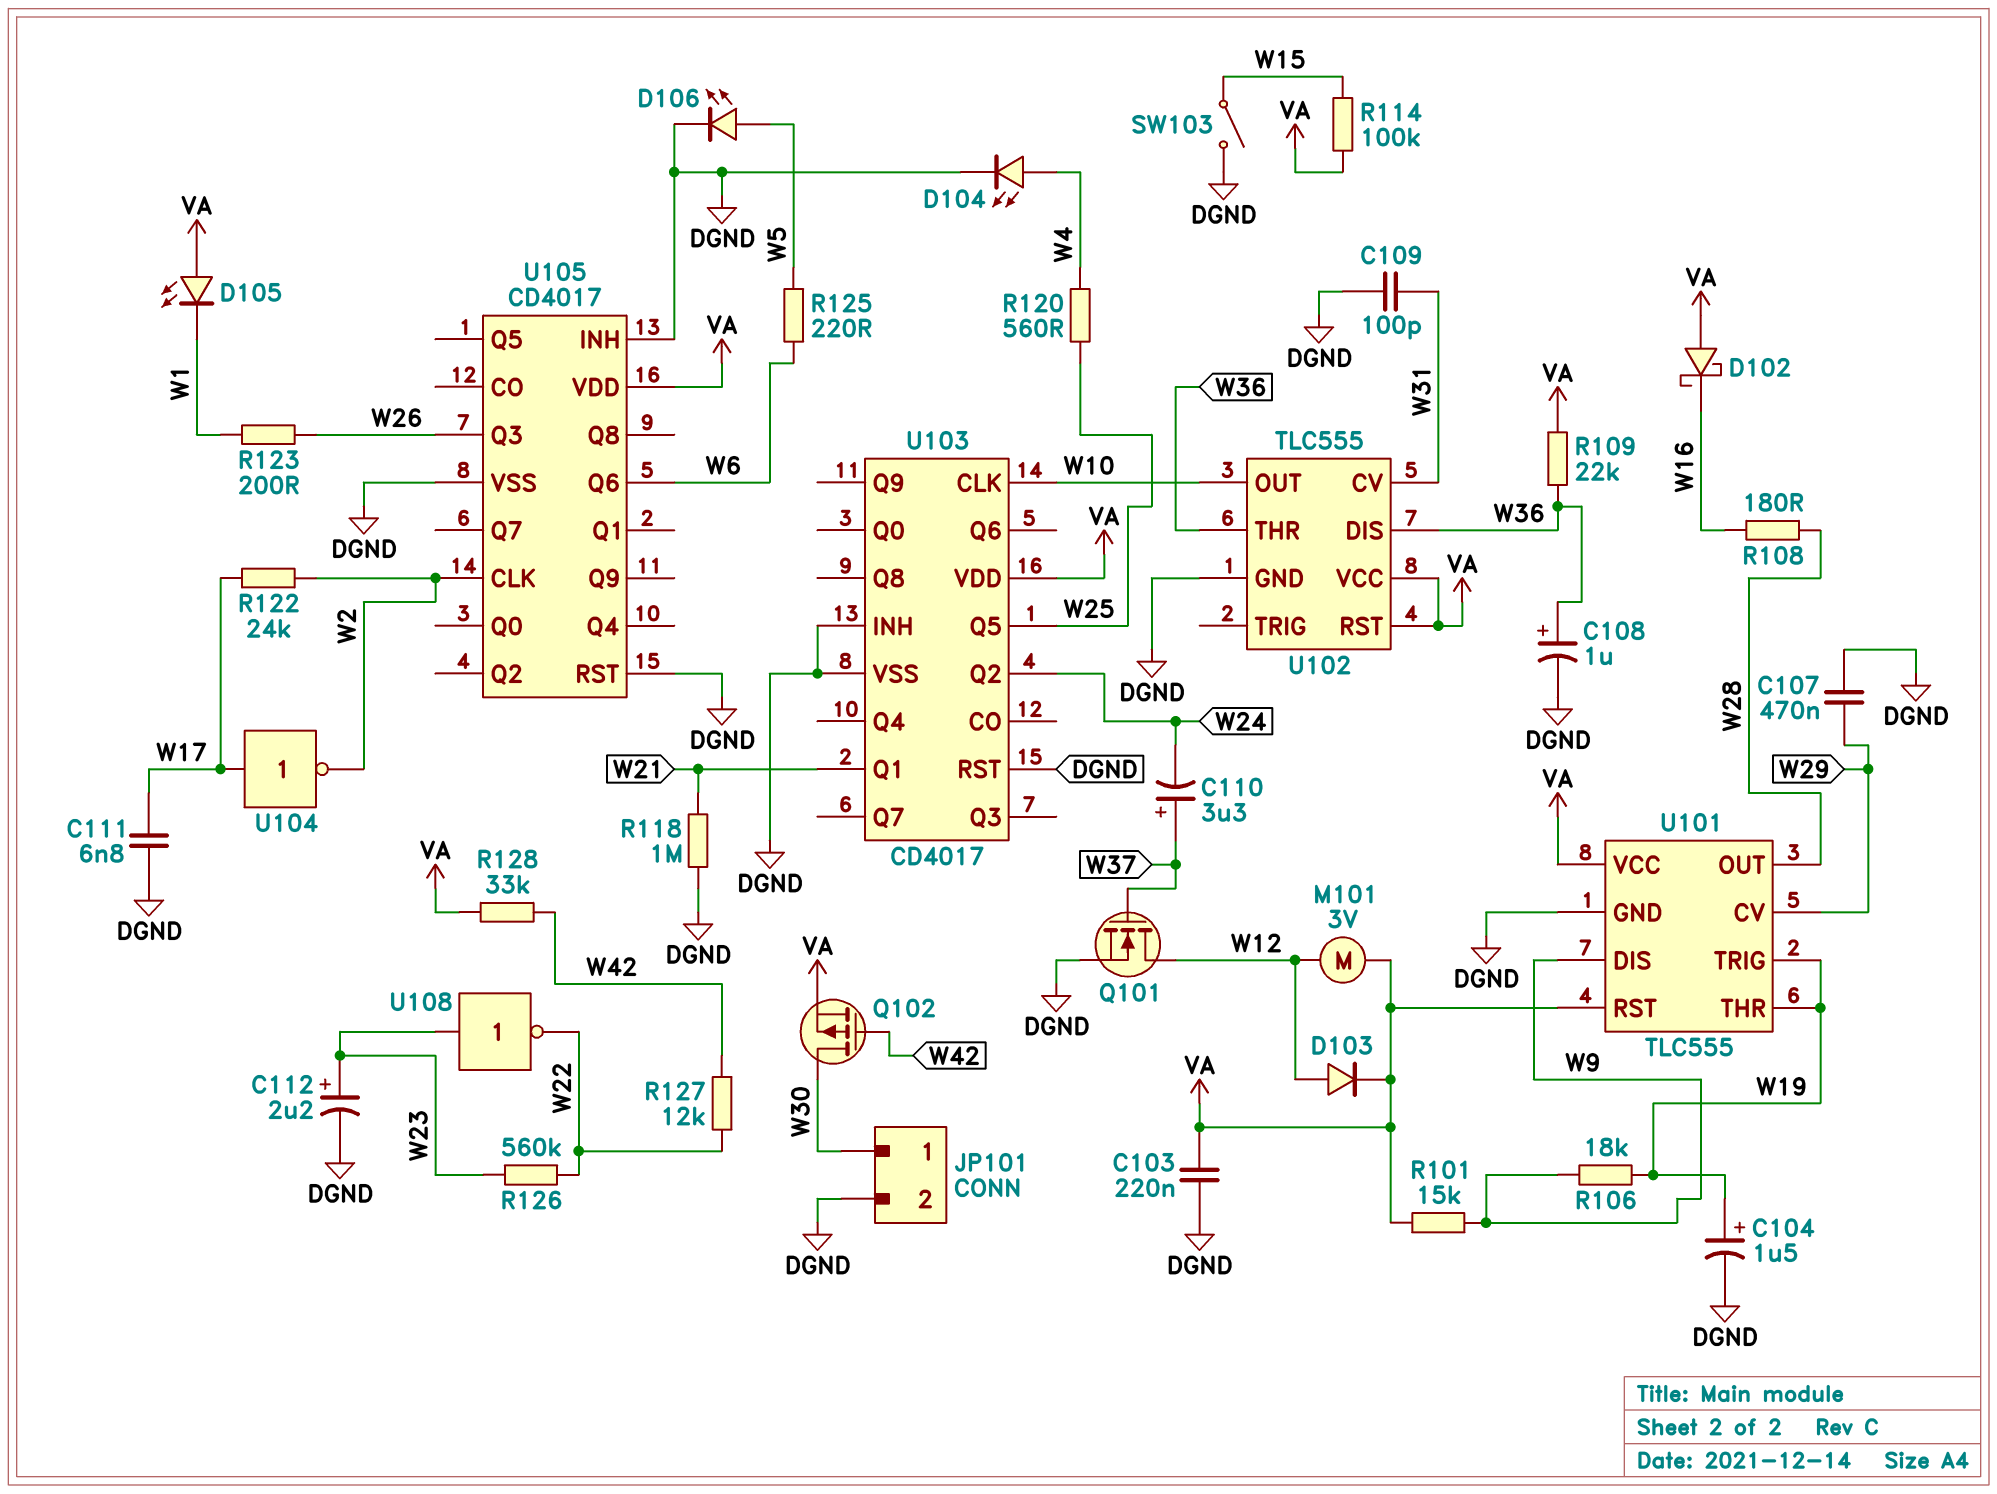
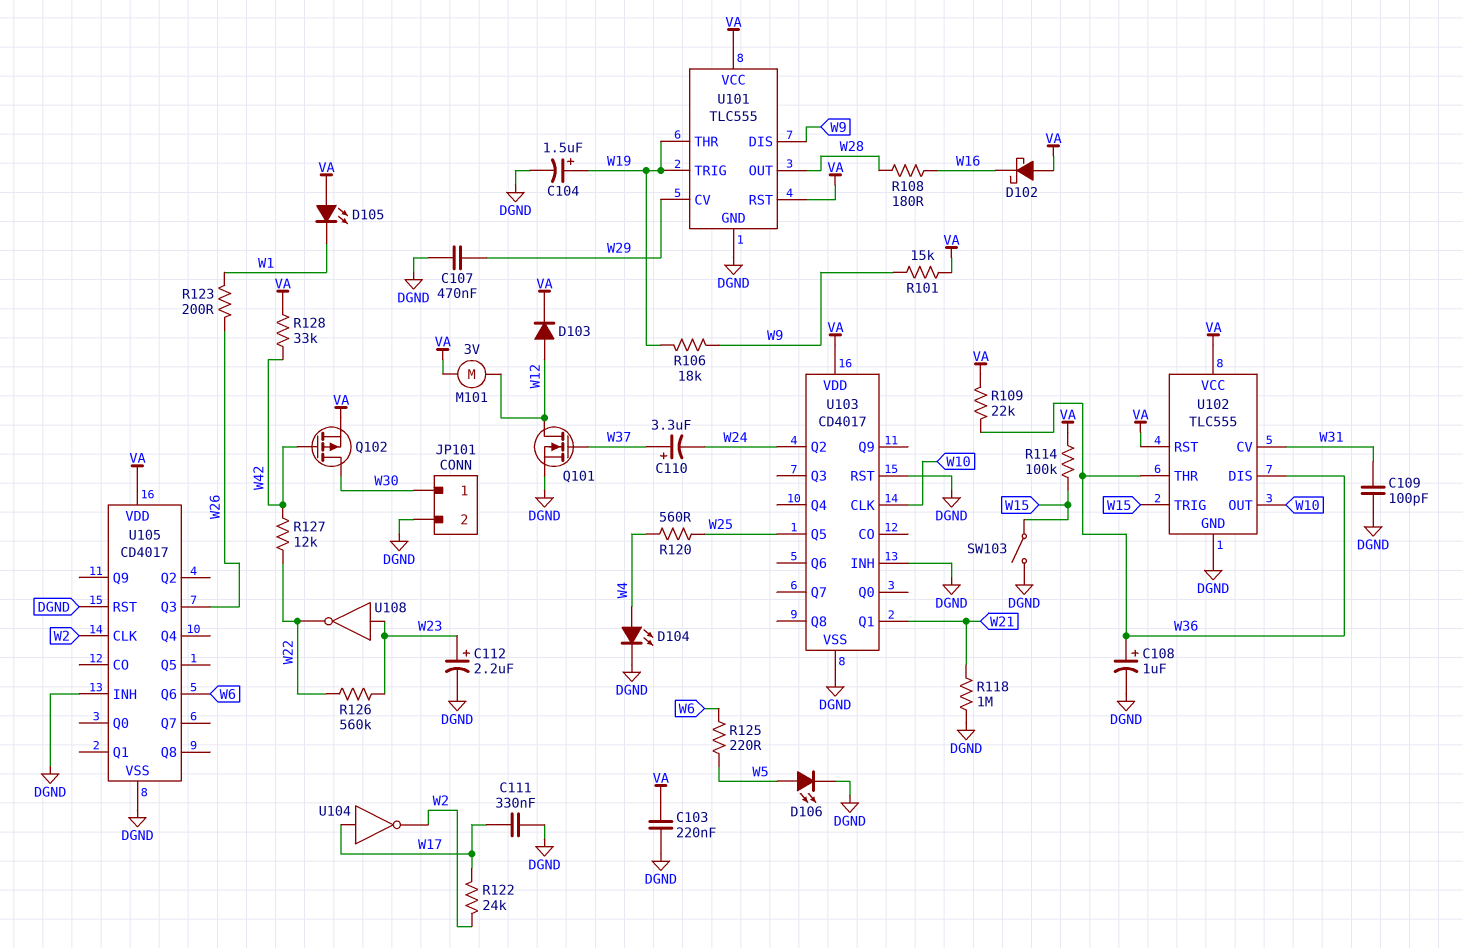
C111: 6.8nF (DGND, W17) -> 330nF (DGND, W17)
U102 pin TRIG: none -> W15

